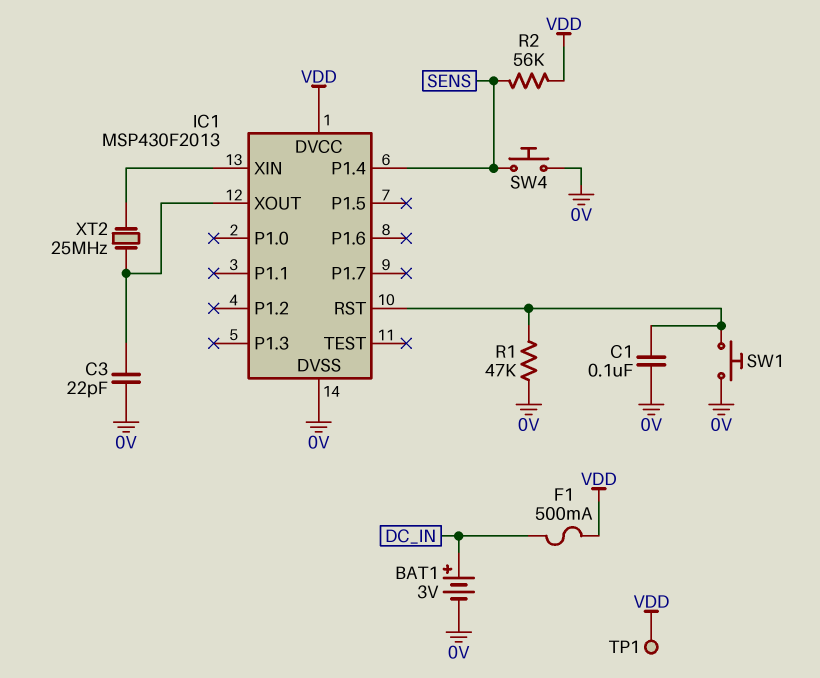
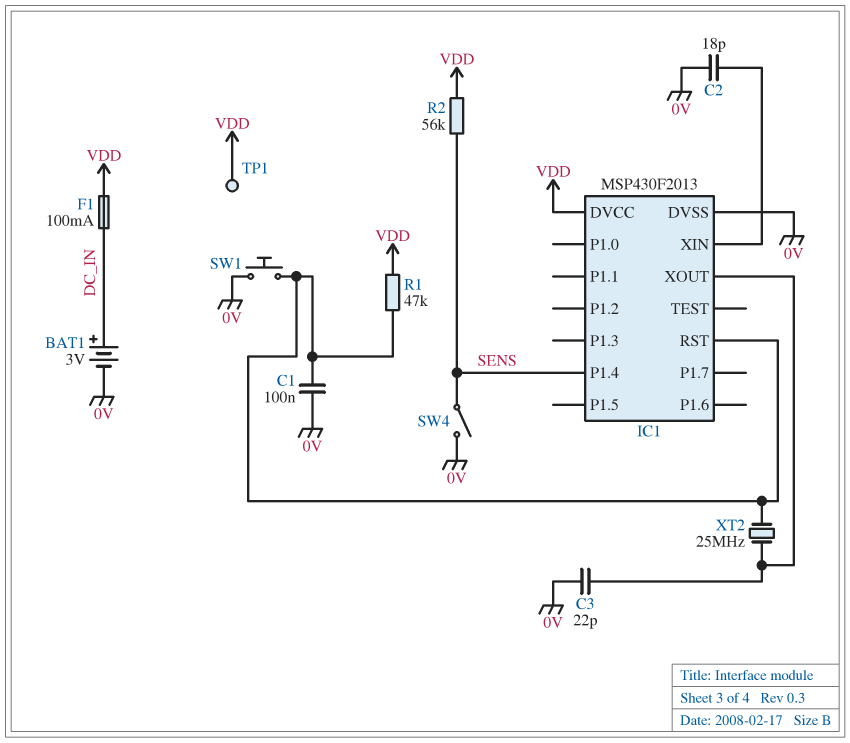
C2: none -> 18pF (0V, IC1/XIN)
F1: 500mA (DC_IN, VDD) -> 100mA (DC_IN, VDD)
R1: 47k (0V, IC1/RST) -> 47k (IC1/RST, VDD)
SW4: button (0V, SENS) -> switch (0V, SENS)
XT2: 25MHz (IC1/XIN, IC1/XOUT) -> 25MHz (IC1/RST, IC1/XOUT)

